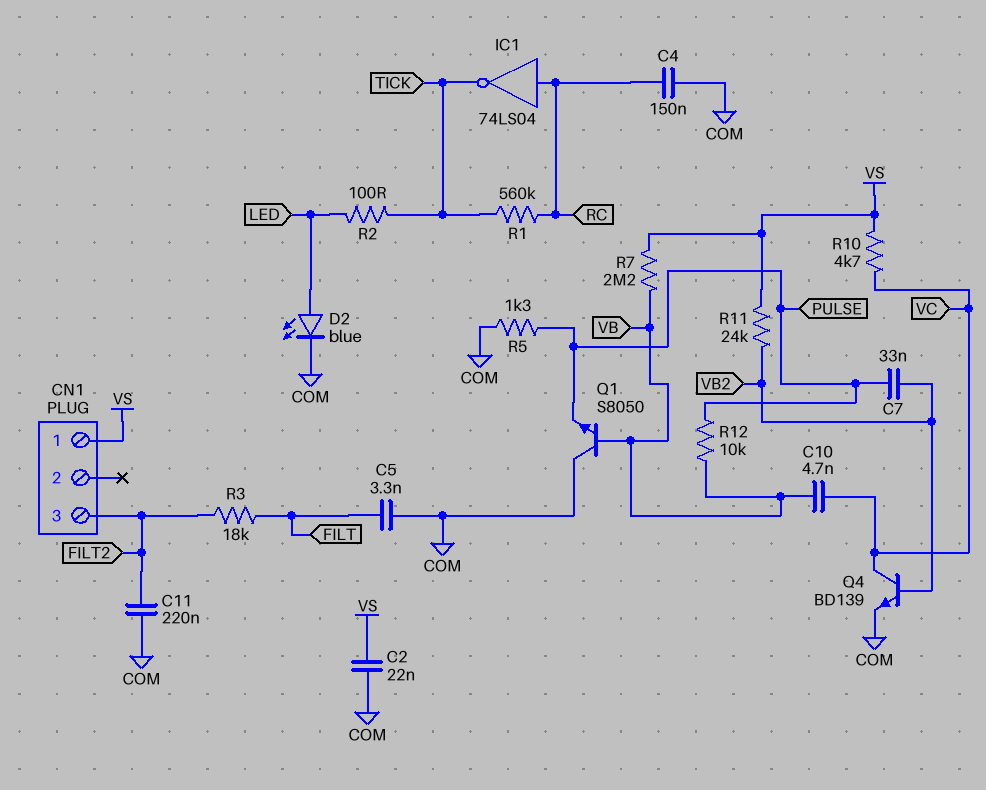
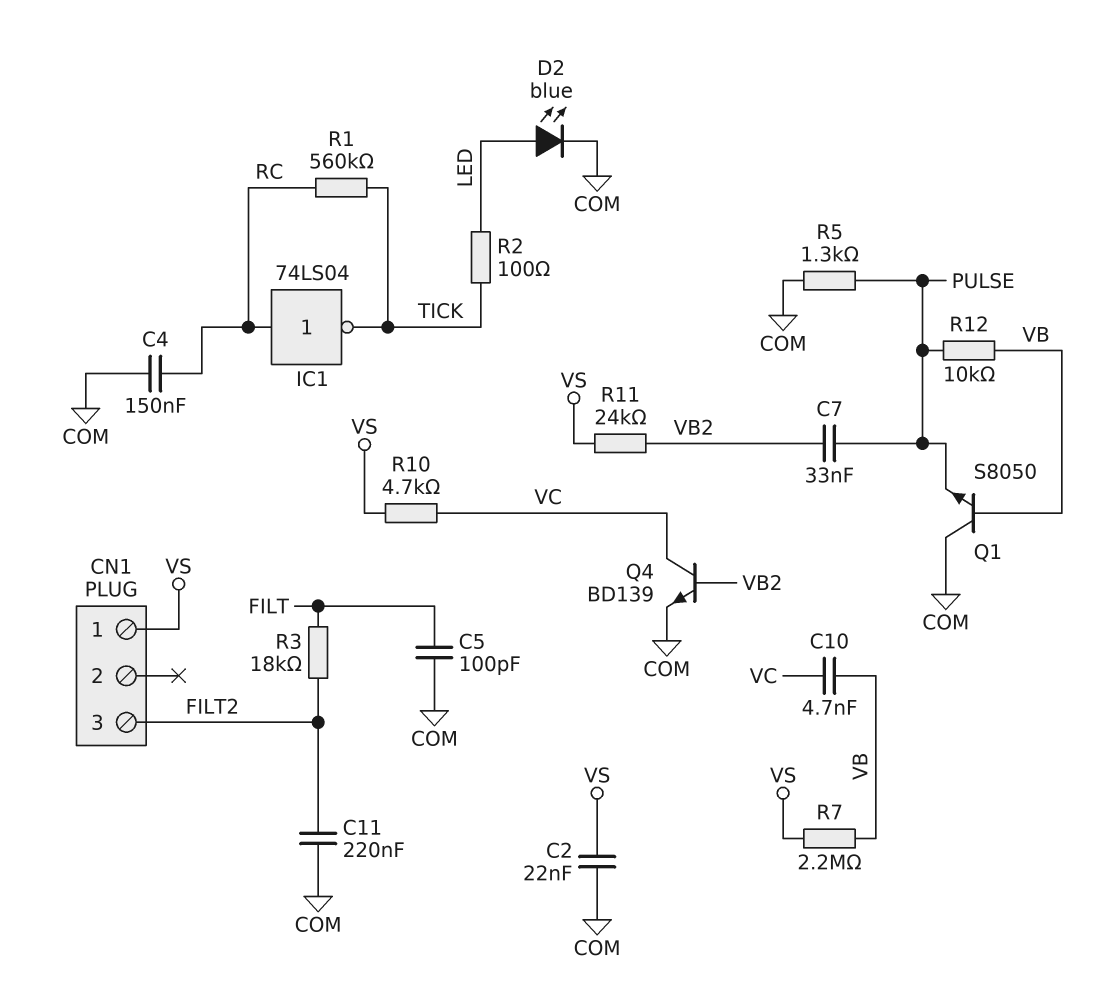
C5: 3.3nF (COM, FILT) -> 100pF (COM, FILT)

